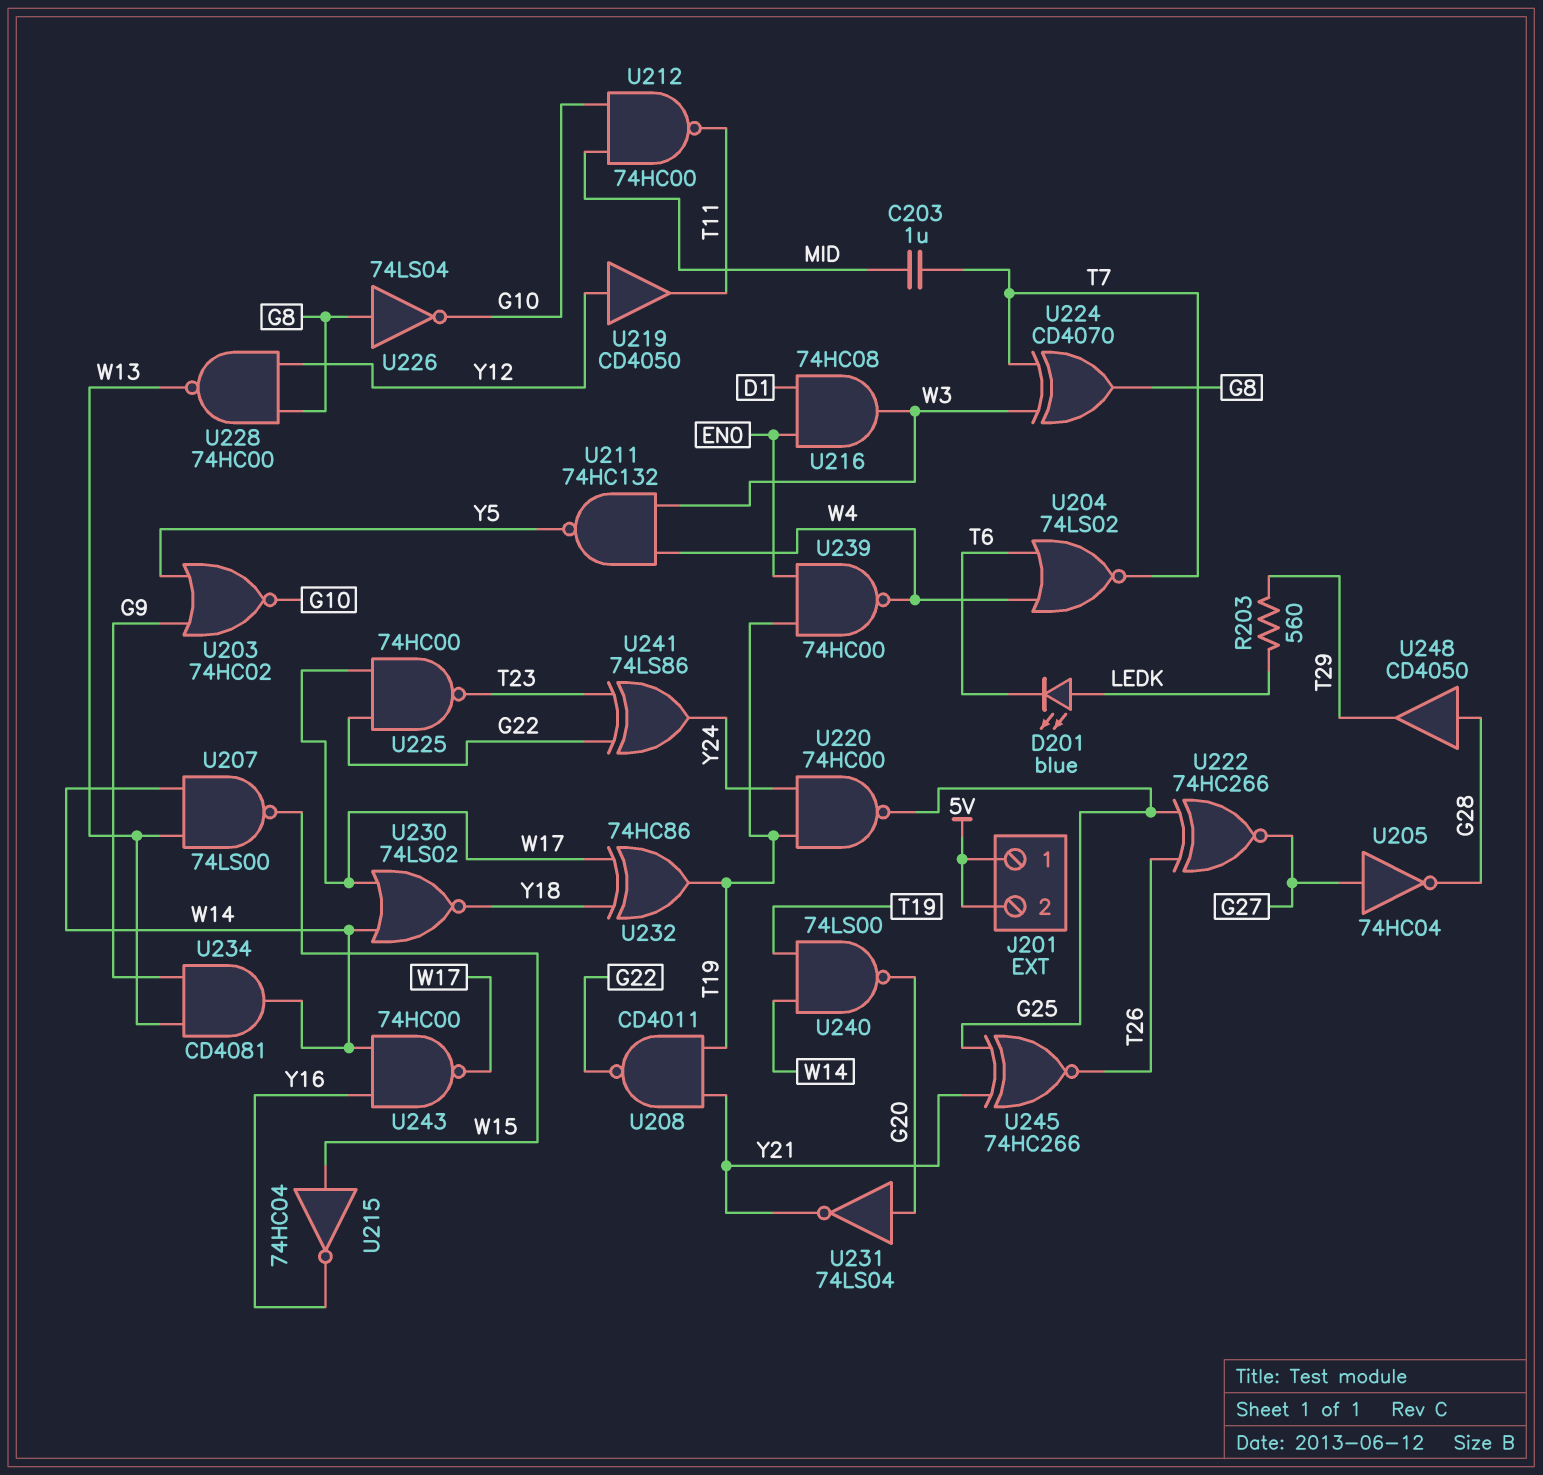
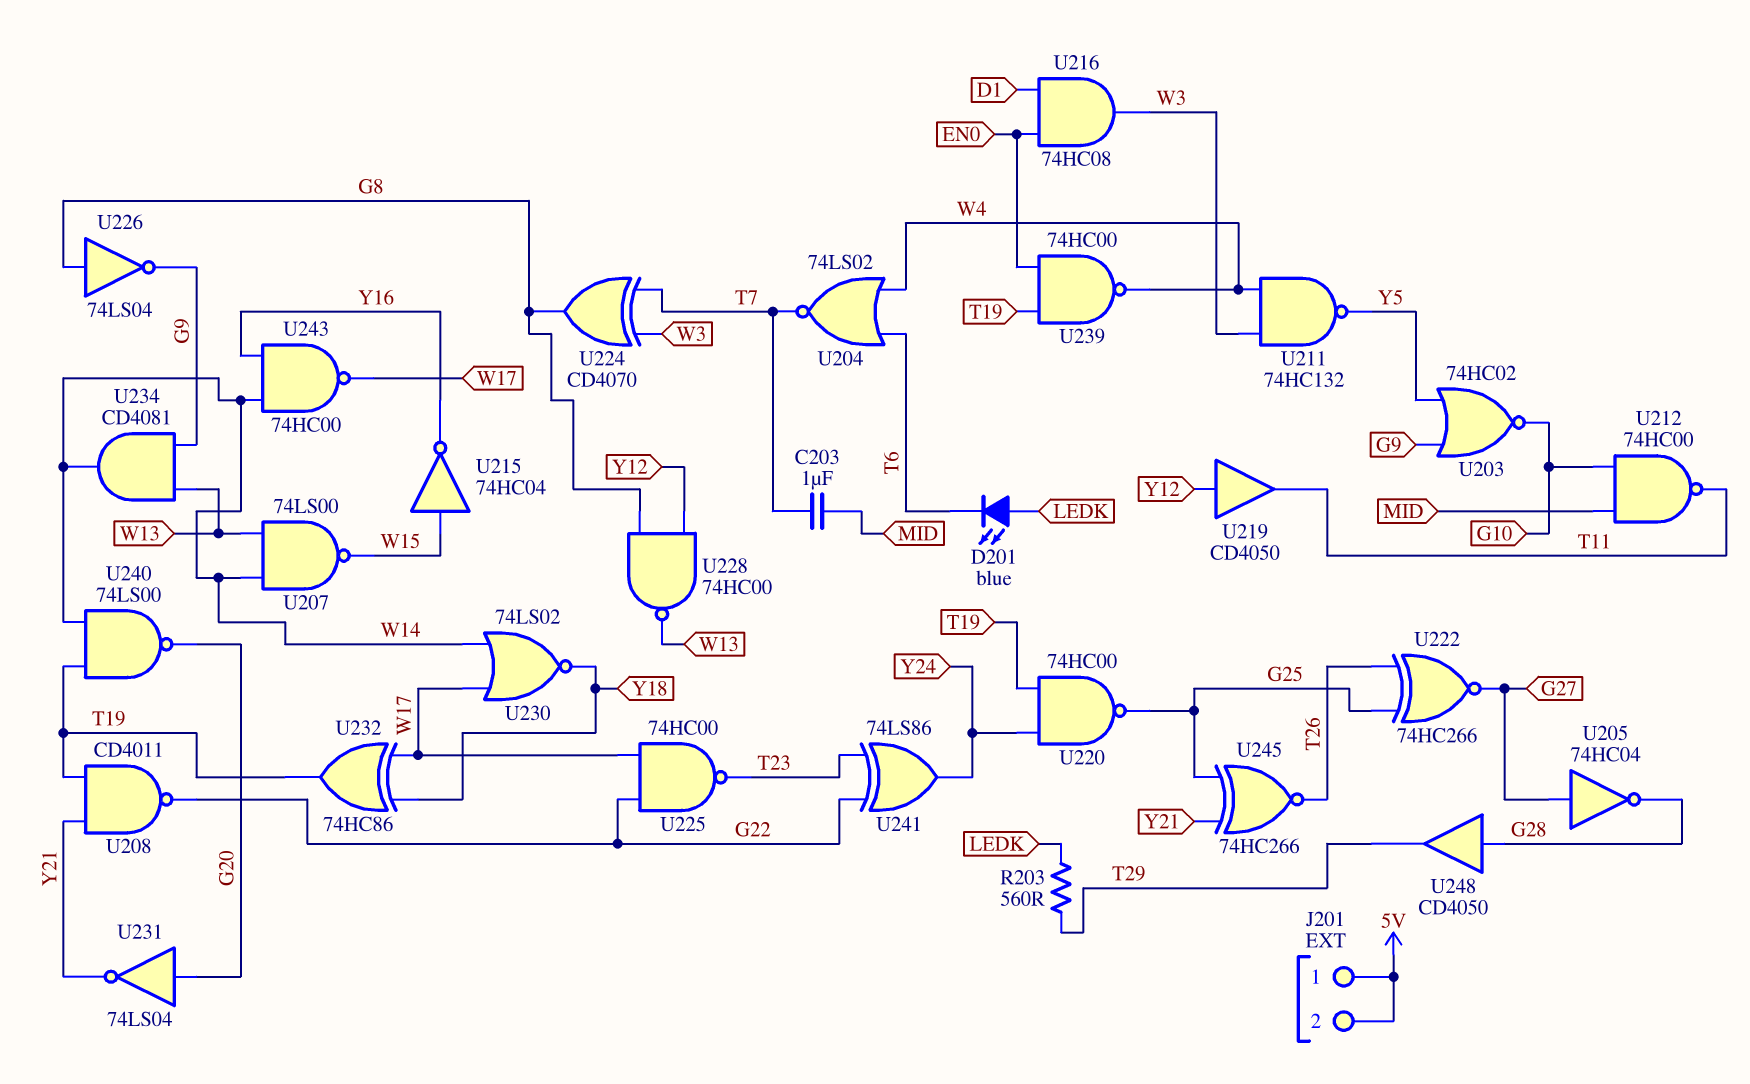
U226: NOT 74LS04 (in G8, out G10) -> NOT 74LS04 (in G8, out G9)

